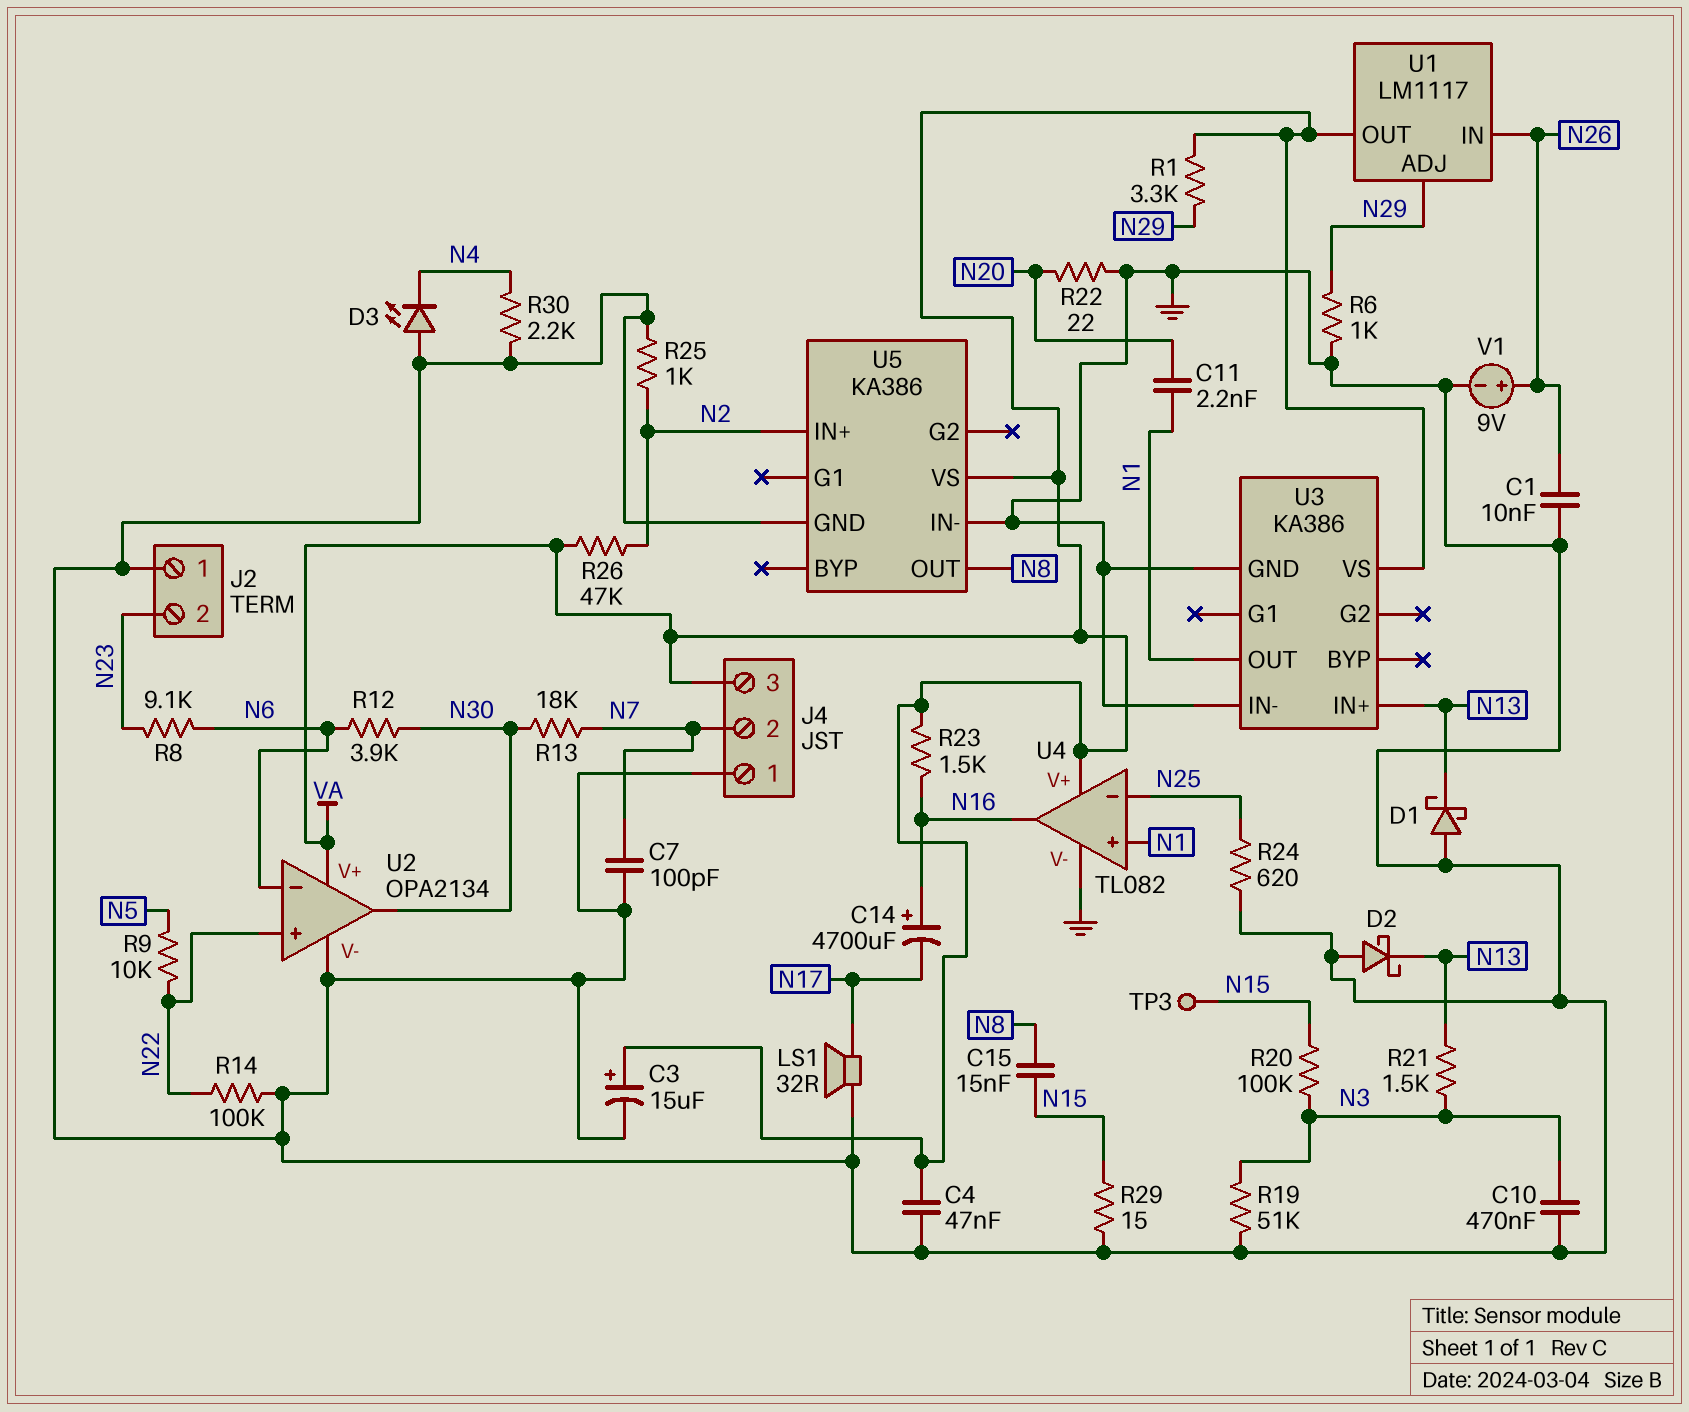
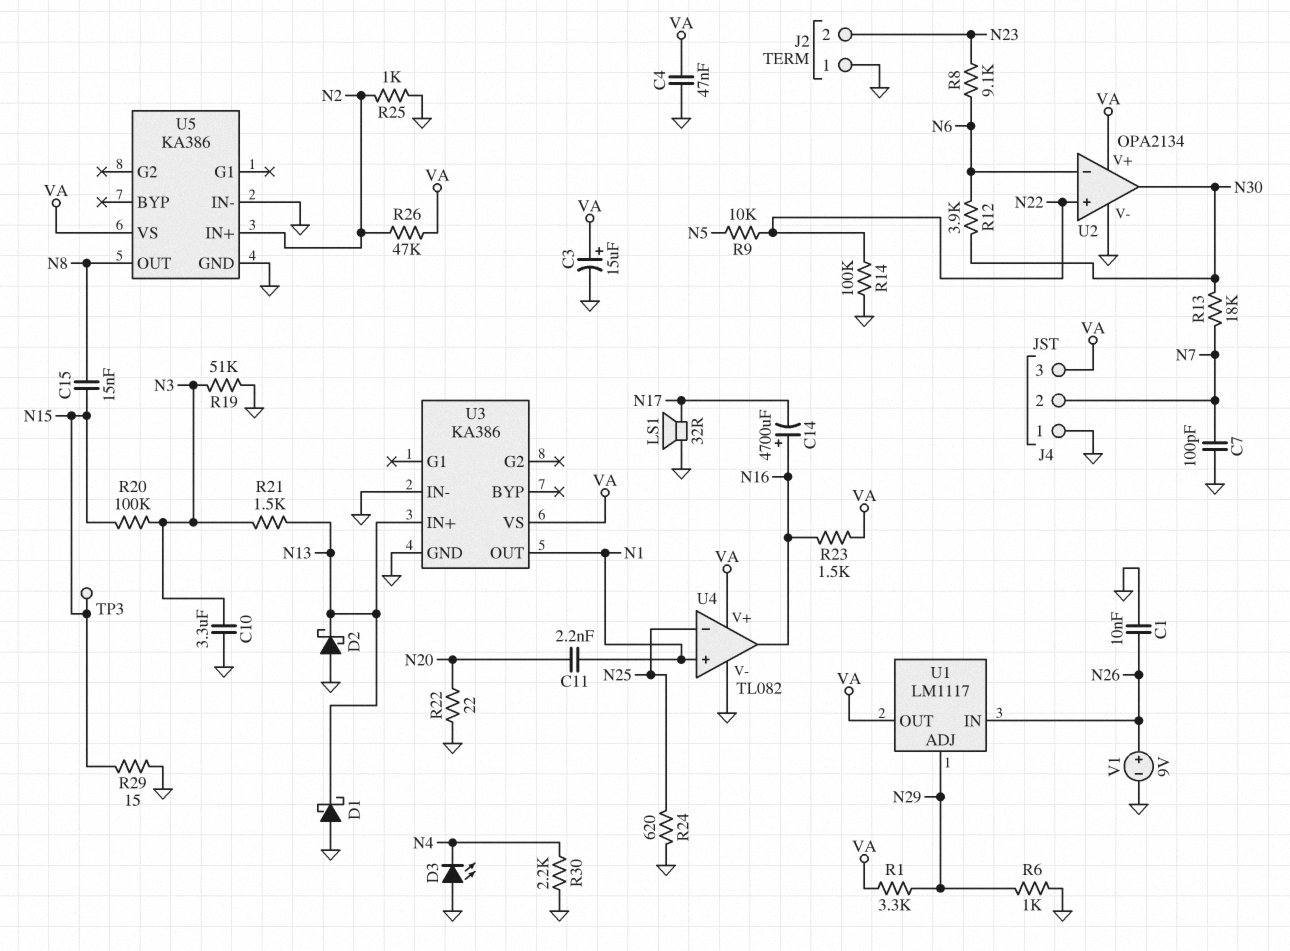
C10: 470nF (GND, N3) -> 3.3uF (GND, N3)

